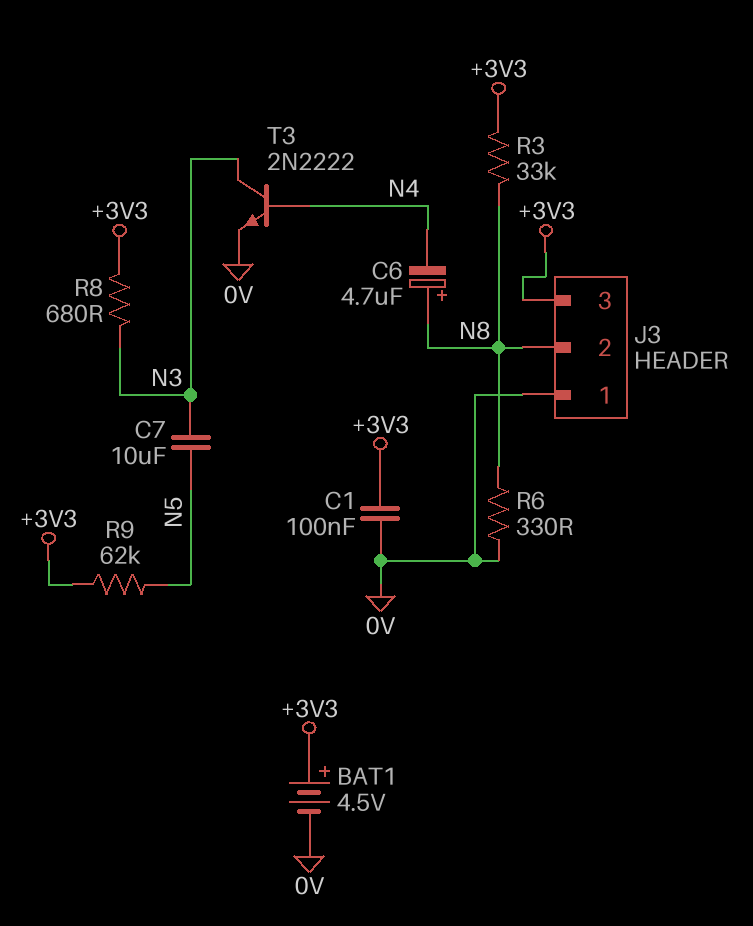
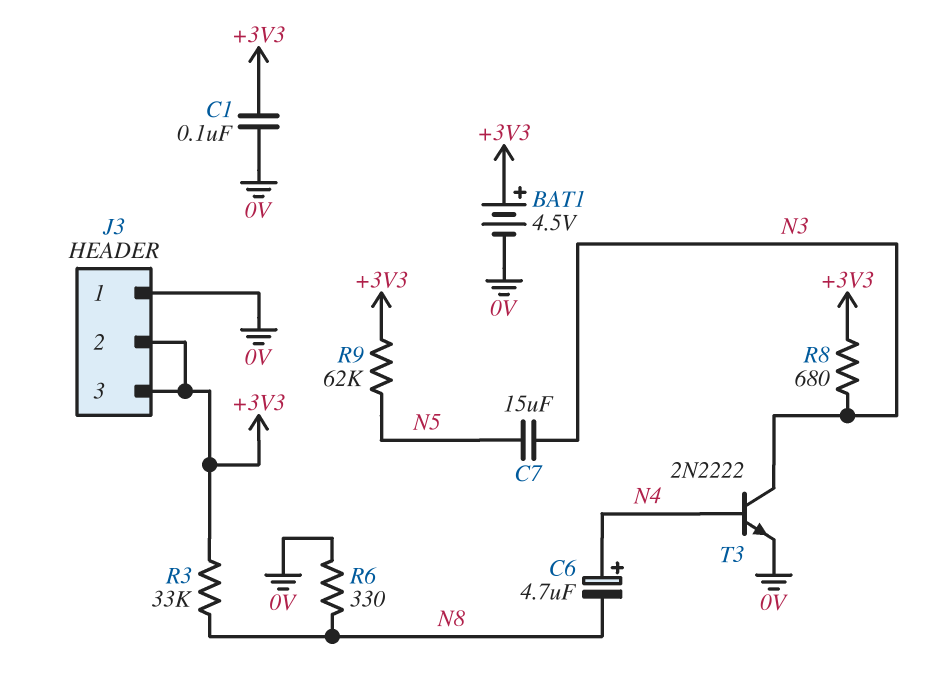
C6: 4.7uF (plus N8, minus N4) -> 4.7uF (plus N4, minus N8)
C7: 10uF (N3, N5) -> 15uF (N3, N5)
J3 pin 2: N8 -> +3V3

